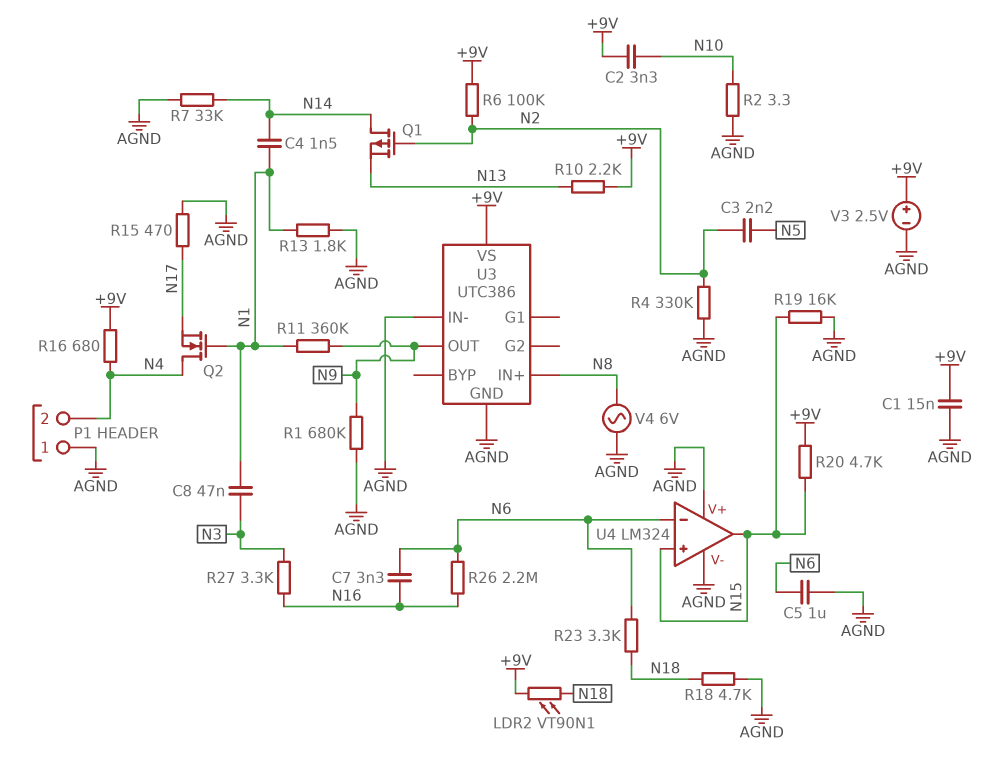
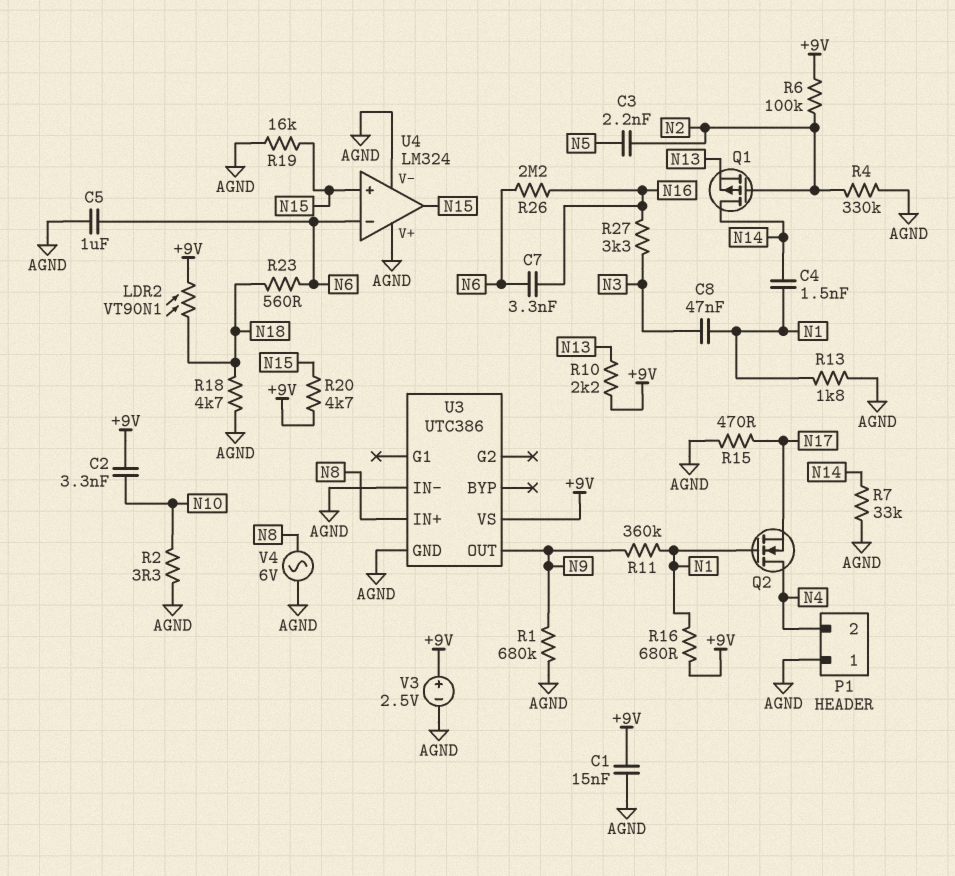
R16: 680 (+9V, N4) -> 680 (+9V, N1)
R23: 3.3k (N6, N18) -> 560 (N6, N18)

